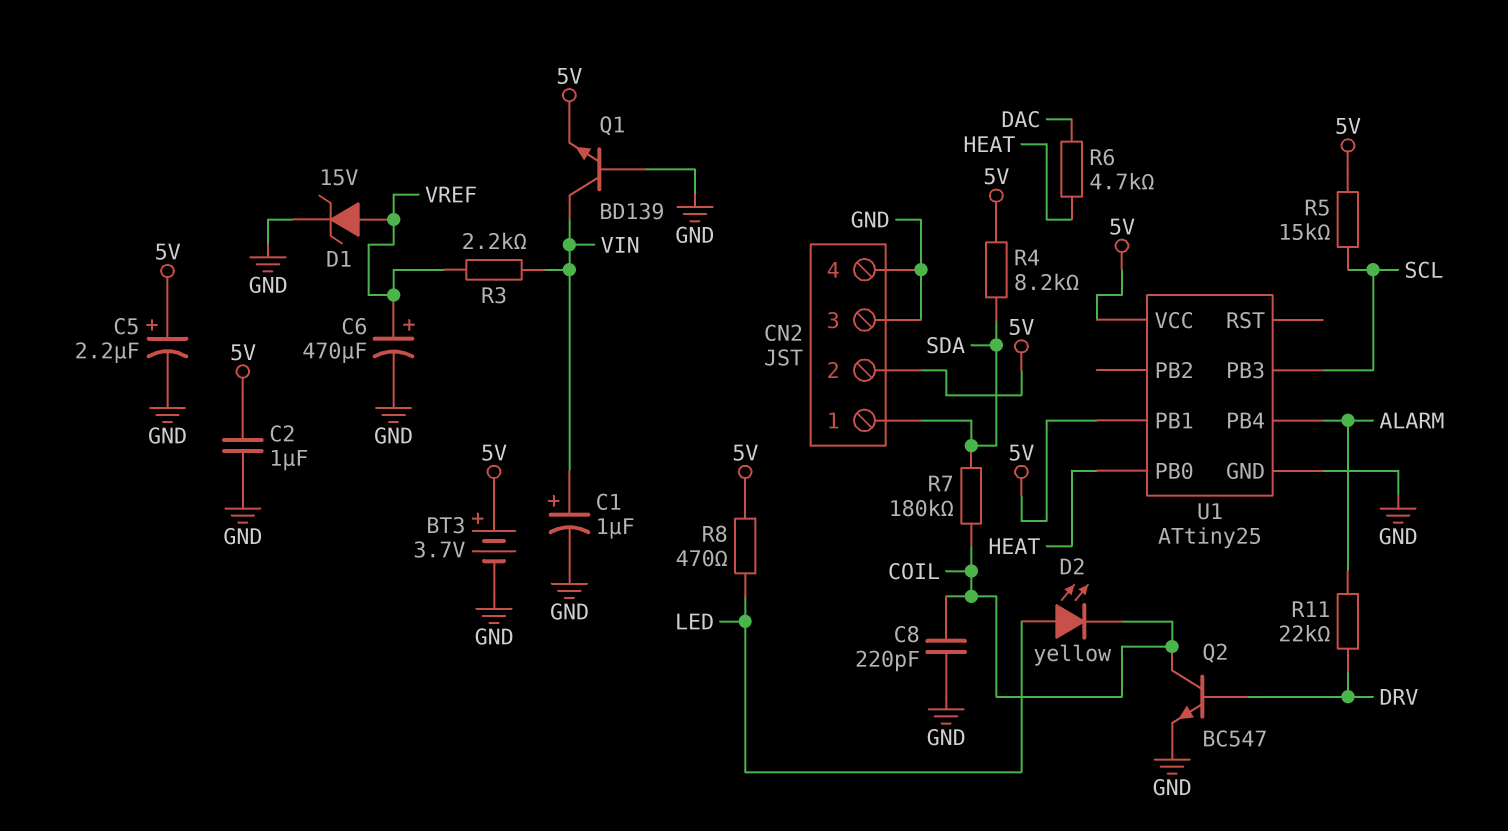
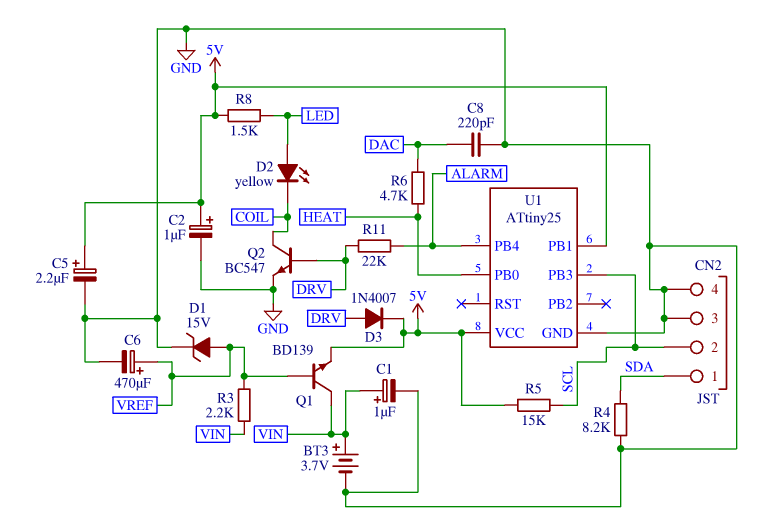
BT3: 3.7V (plus 5V, minus GND) -> 3.7V (plus VIN, minus GND)
C2: 1uF (5V, GND) -> 1uF (plus 5V, minus GND)
C8: 220pF (COIL, GND) -> 220pF (DAC, GND)
CN2 pin 2: 5V -> SCL
D3: none -> diode 1N4007 (A DRV, K 5V)
Q1: NPN BD139 (B GND, C VIN, E 5V) -> NPN BD139 (B VREF, C VIN, E 5V)
R4: 8.2k (5V, SDA) -> 8.2k (GND, SDA)
R7: 180k (COIL, SDA) -> none
R8: 470 (5V, LED) -> 1.5k (5V, LED)

